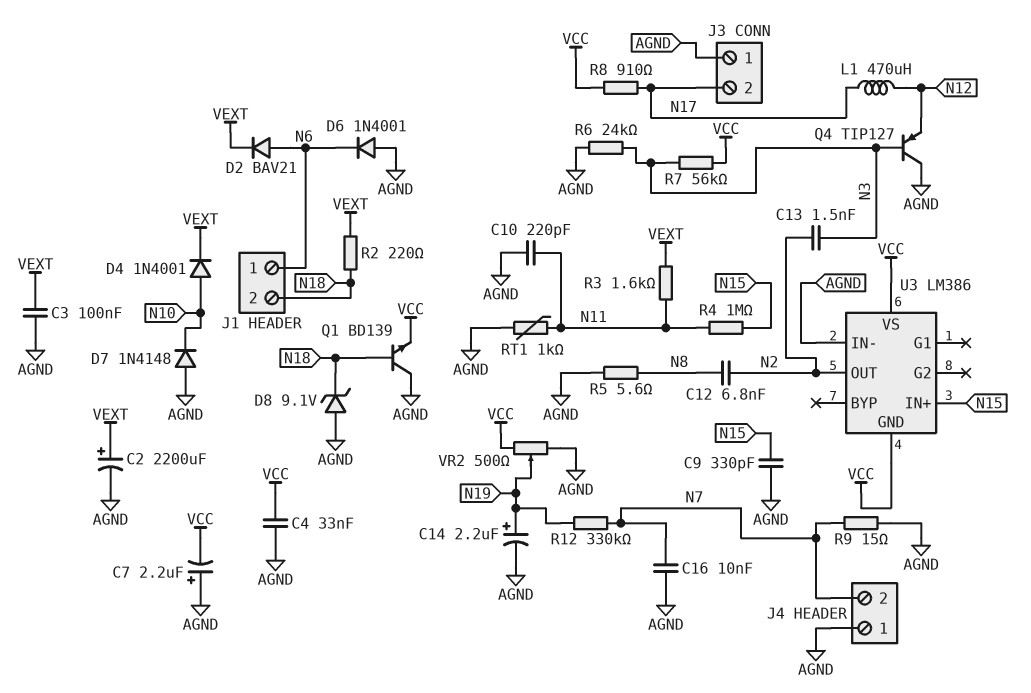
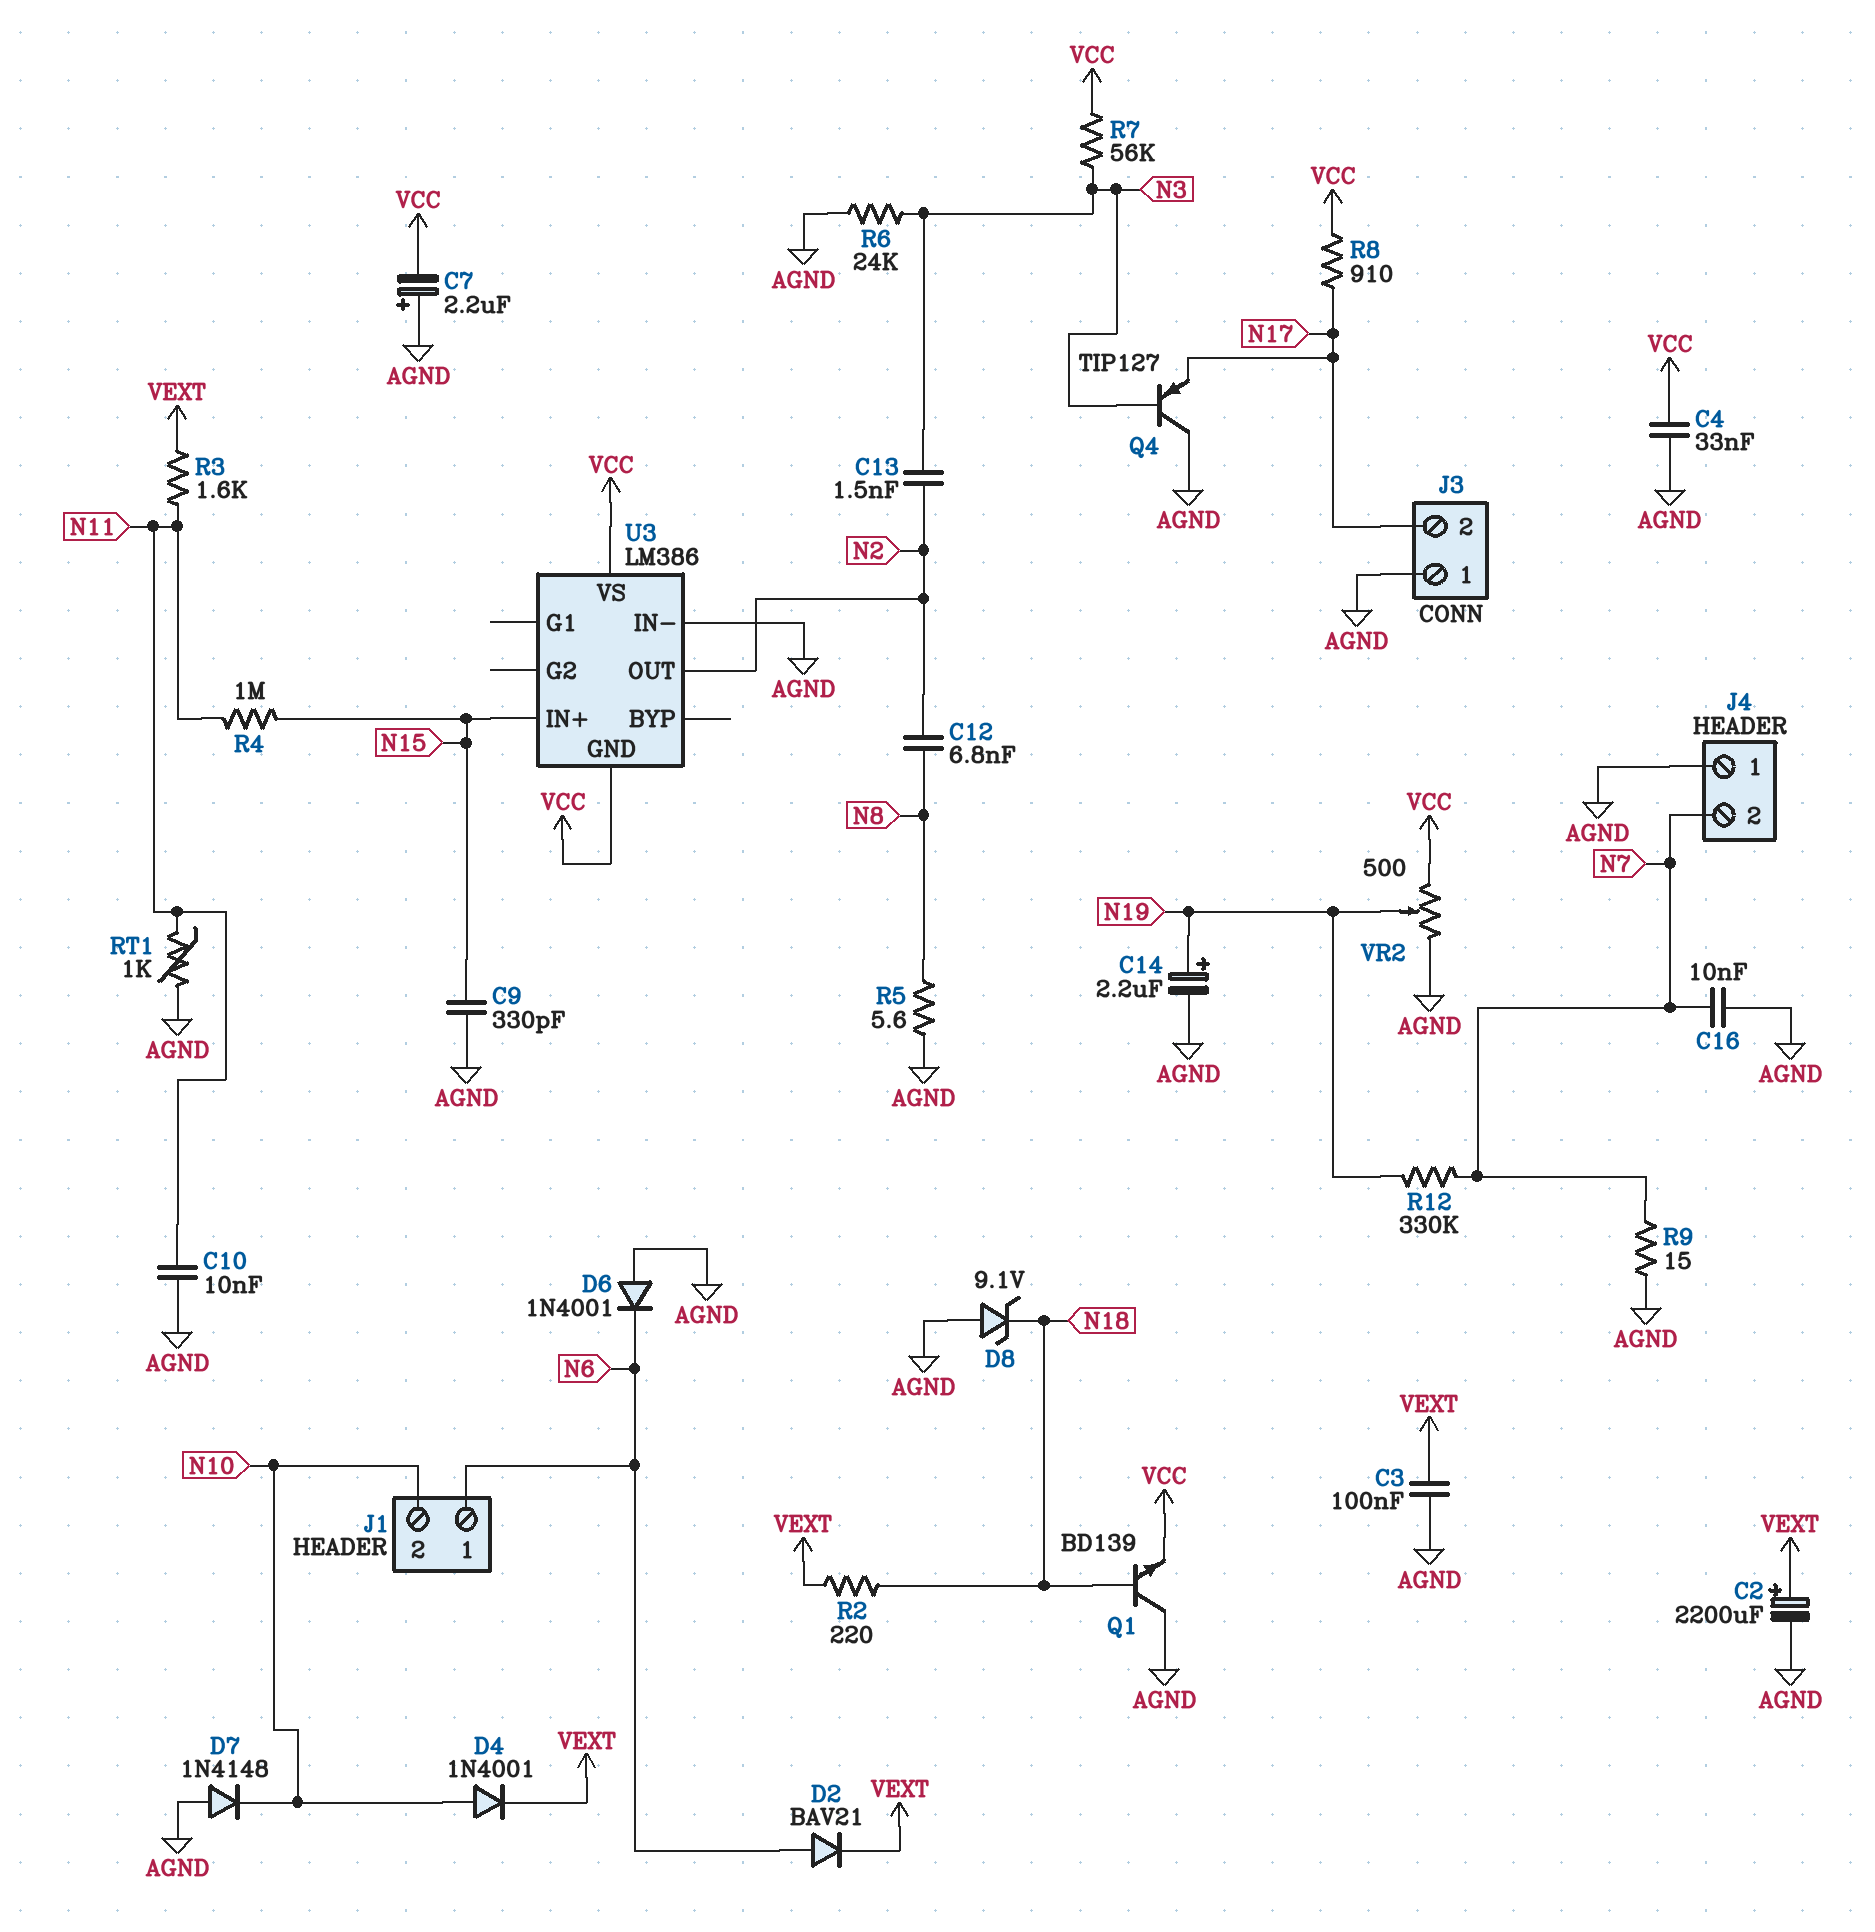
C10: 220pF (AGND, N11) -> 10nF (AGND, N11)
J1 pin 2: N18 -> N10
L1: 470uH (N12, N17) -> none
Q4: PNP TIP127 (B N3, C AGND, E N12) -> PNP TIP127 (B N3, C AGND, E N17)

